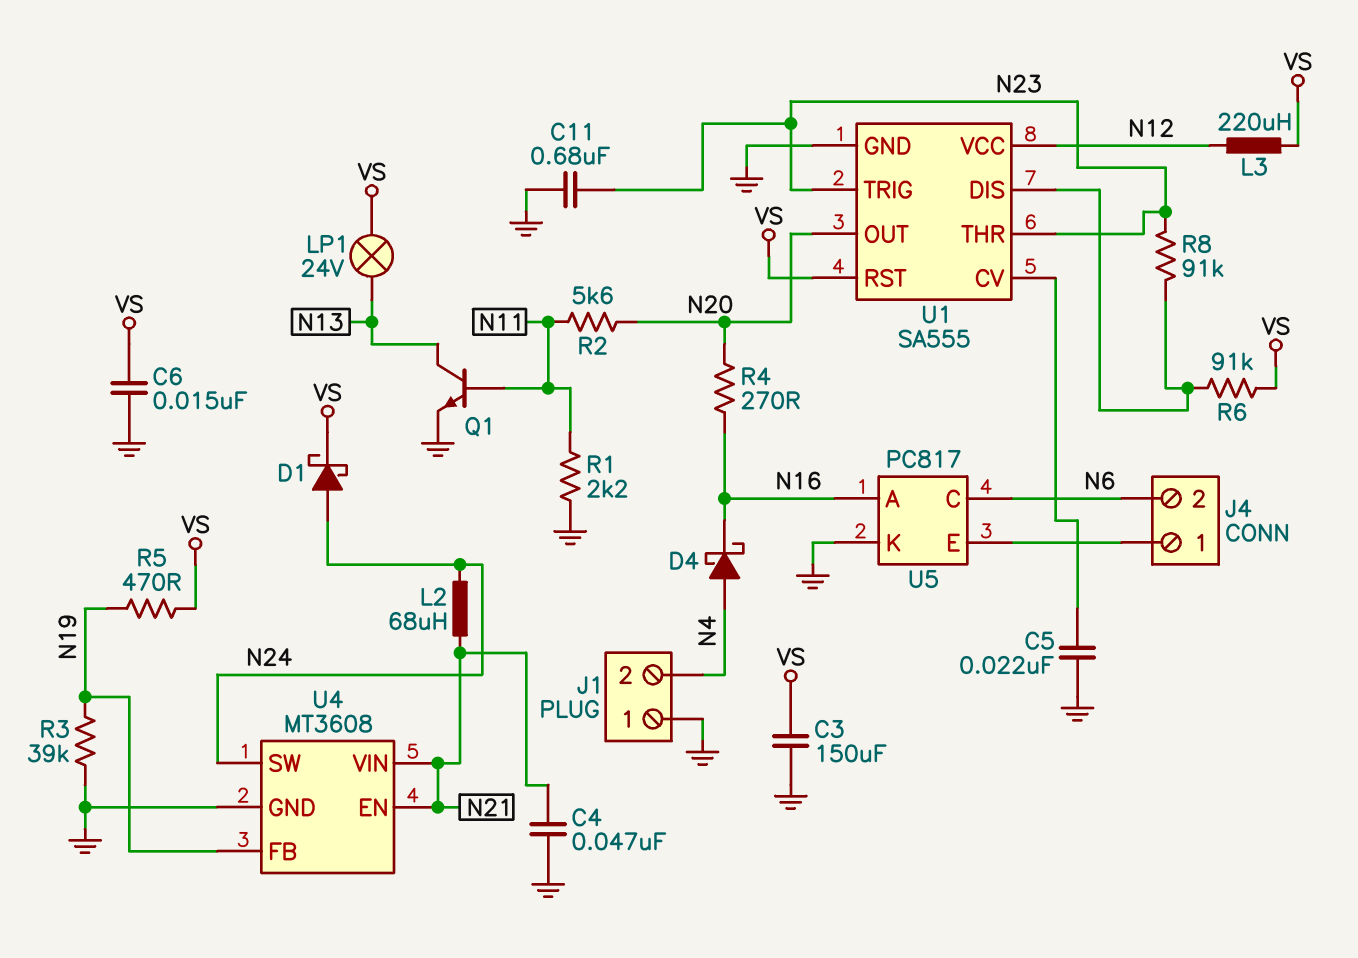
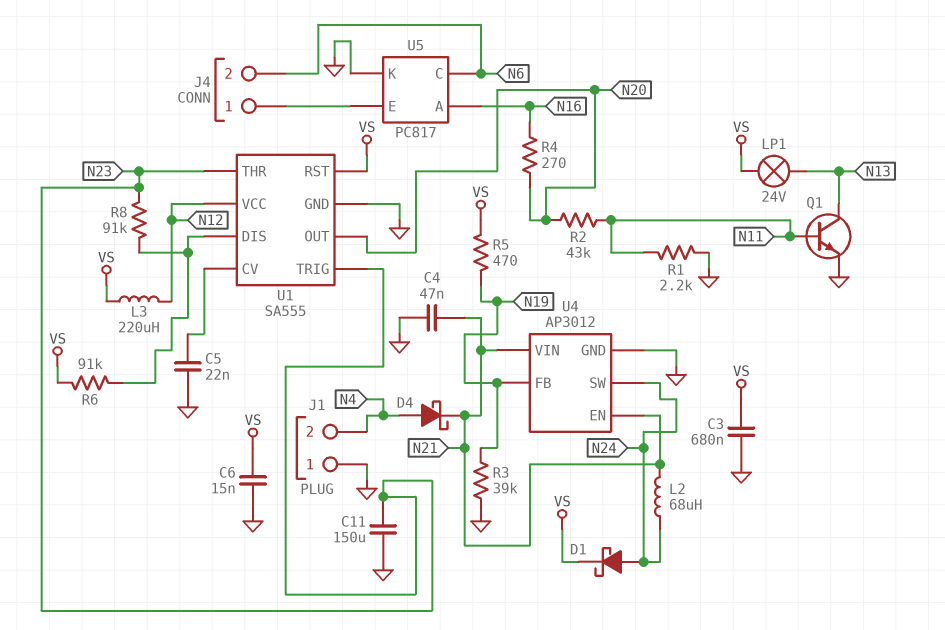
C3: 150uF (GND, VS) -> 680nF (GND, VS)
C11: 680nF (GND, N23) -> 150uF (GND, N23)
D4: schottky (A N4, K N16) -> schottky (A N4, K N21)
R2: 5.6k (N11, N20) -> 43k (N11, N20)
U4: MT3608 -> AP3012

